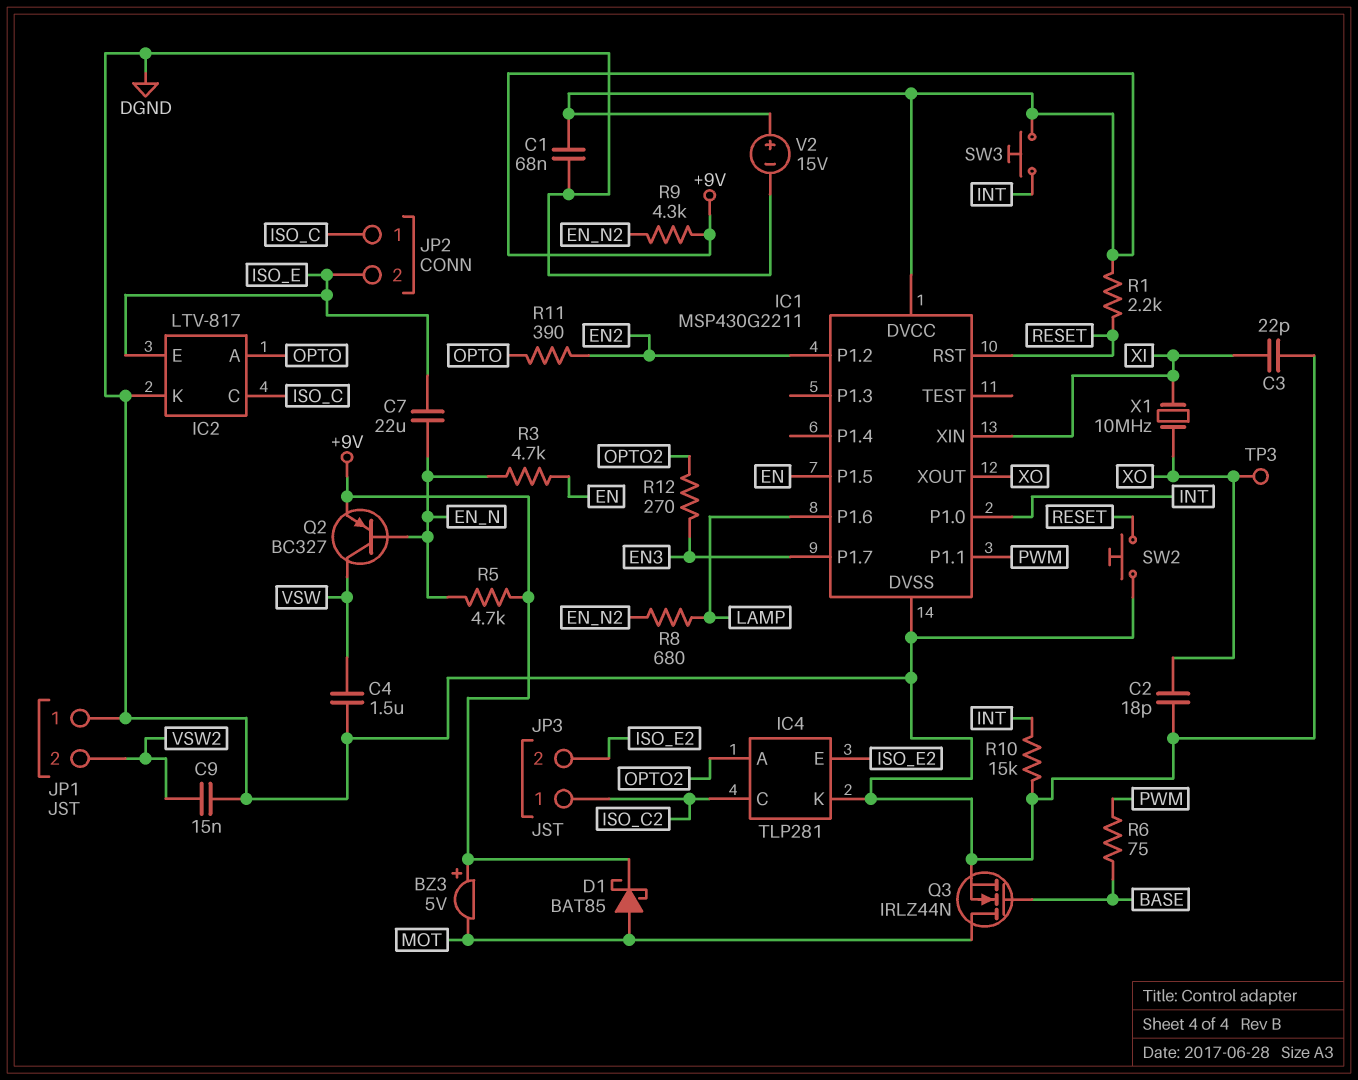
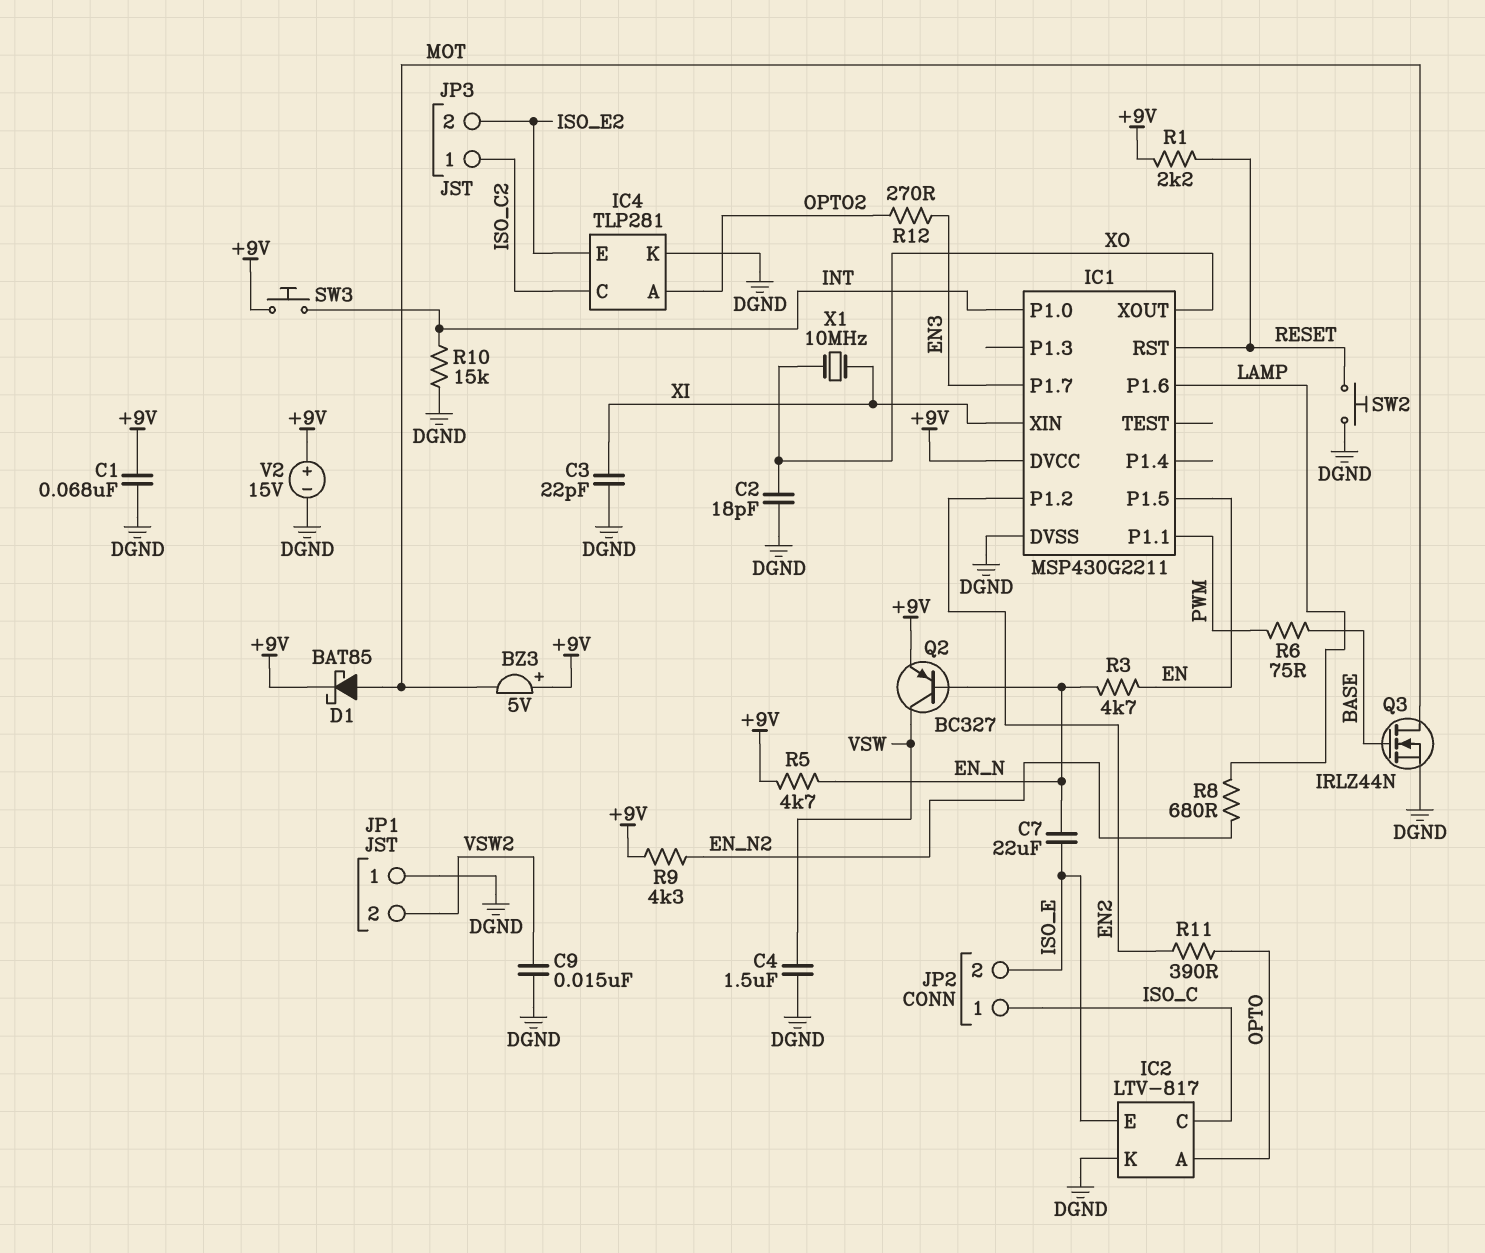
TP3: test point (XO) -> none

